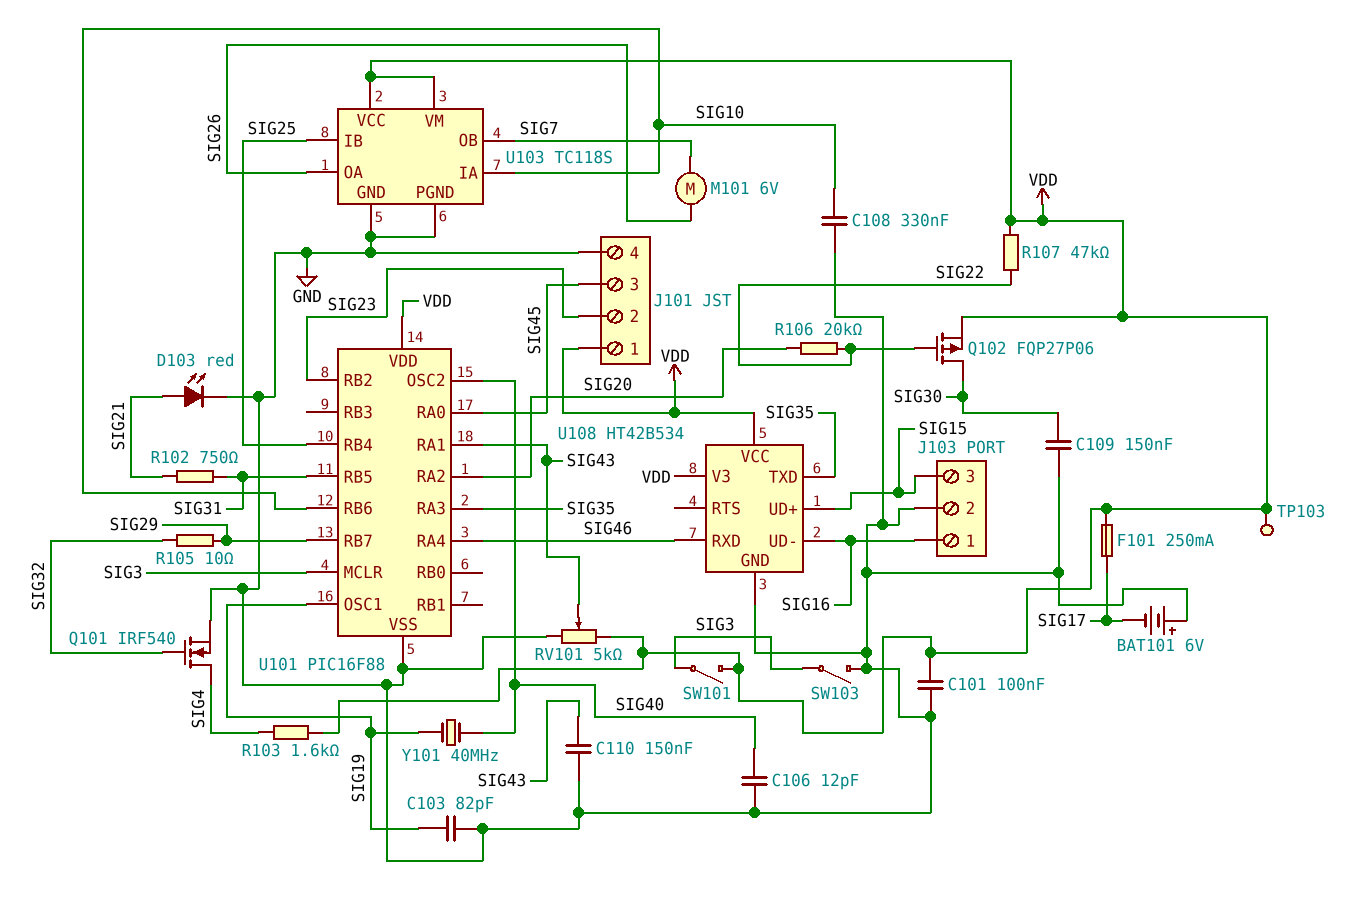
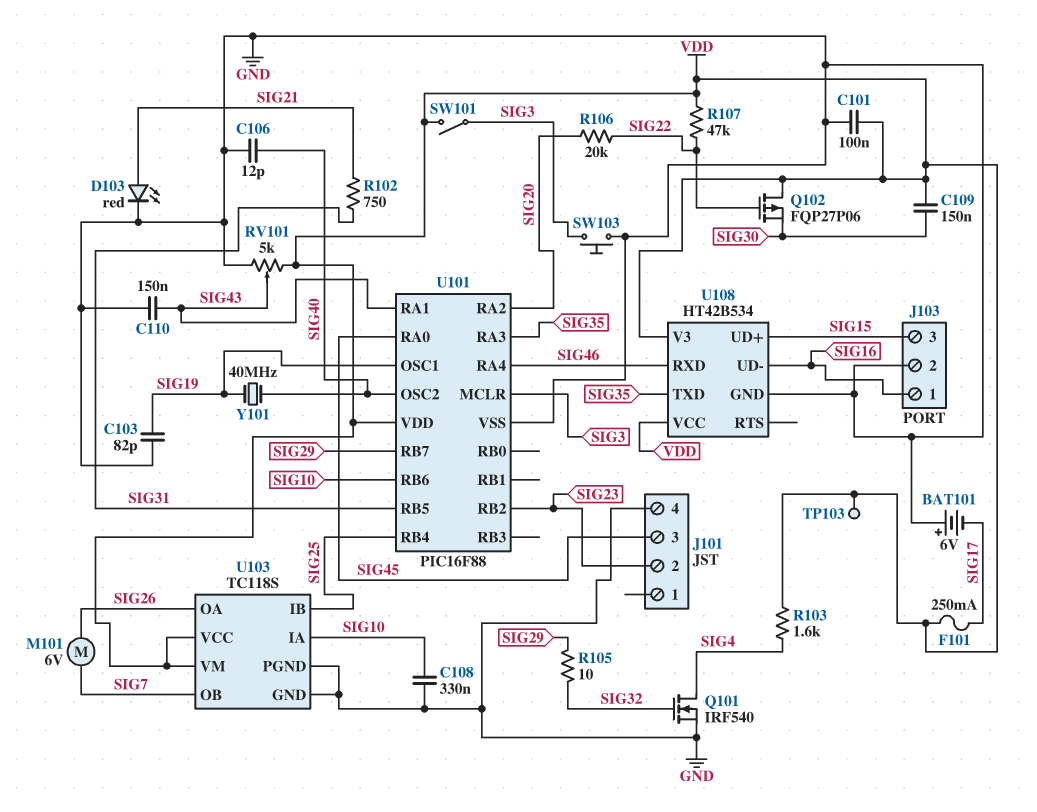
C109: 150nF (GND, SIG30) -> 150nF (SIG30, VDD)
J101 pin 1: VDD -> none
Q102: PMOS FQP27P06 (G SIG22, D SIG30, S VDD) -> PMOS FQP27P06 (G SIG22, D VDD, S SIG30)
SW103: switch (GND, SIG3) -> button (GND, SIG3)

